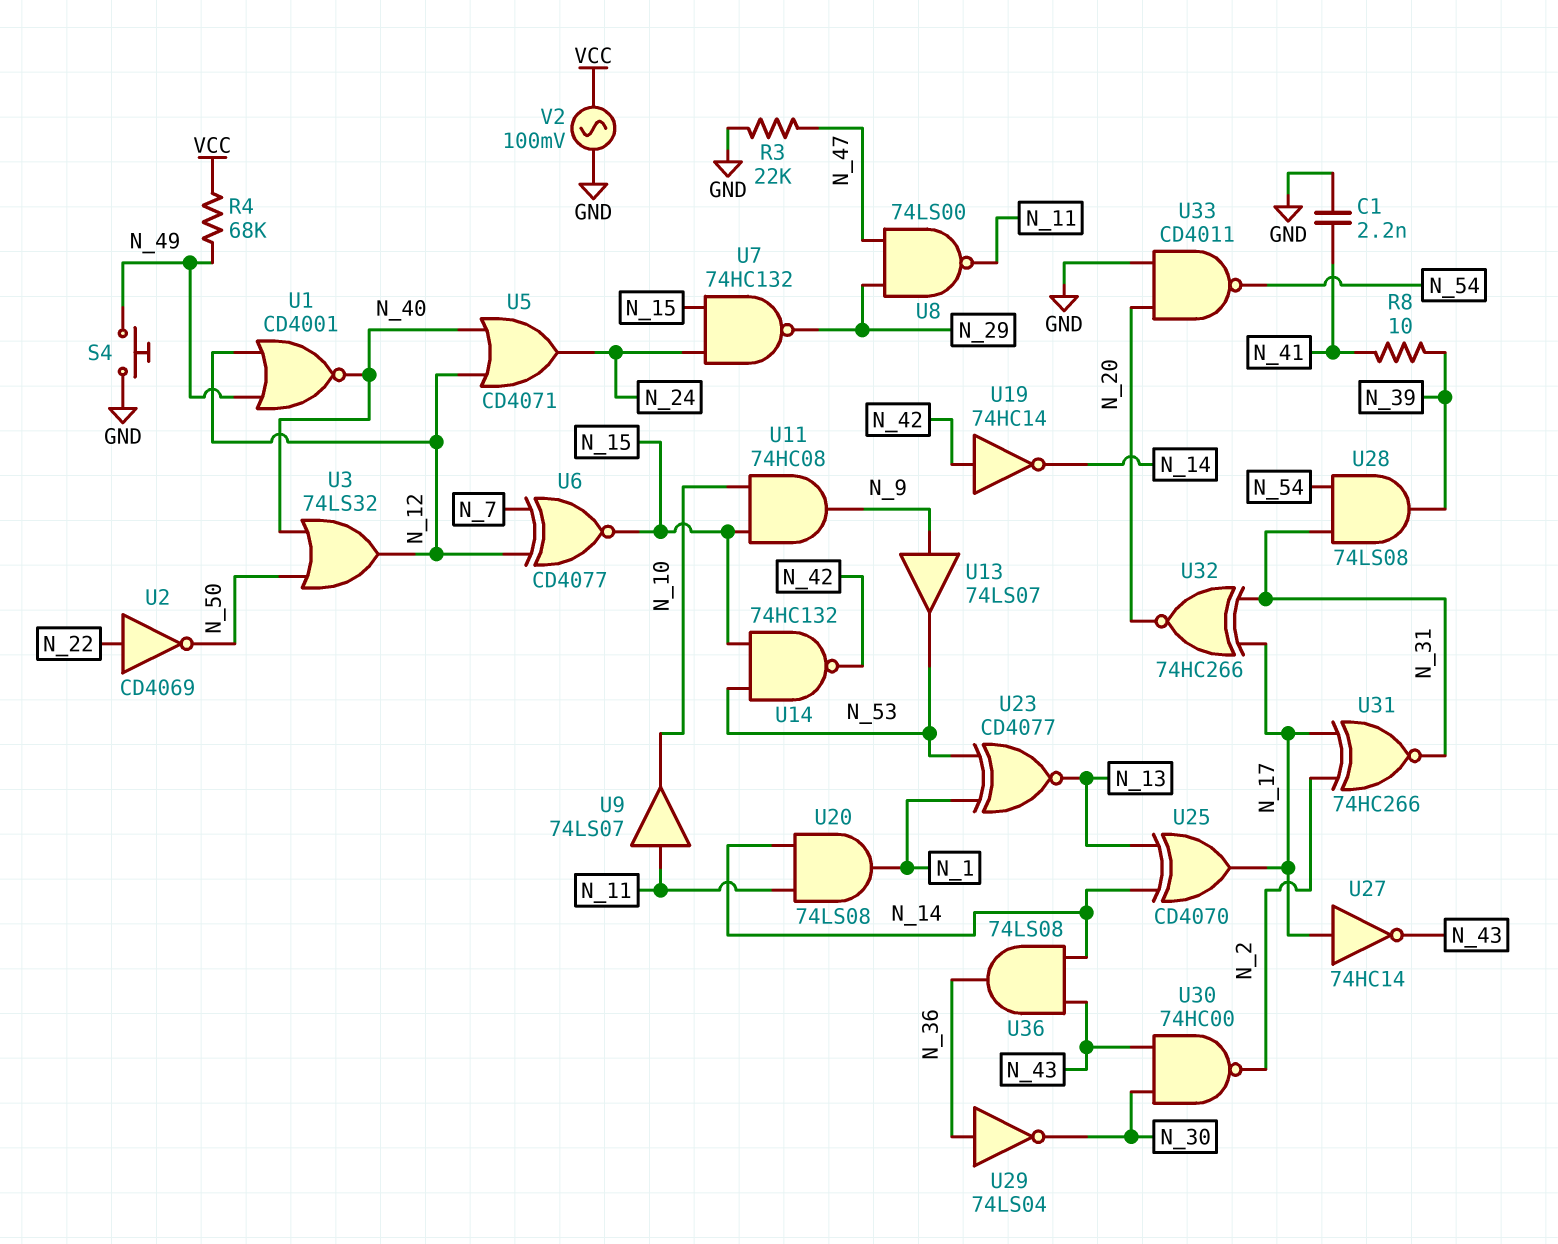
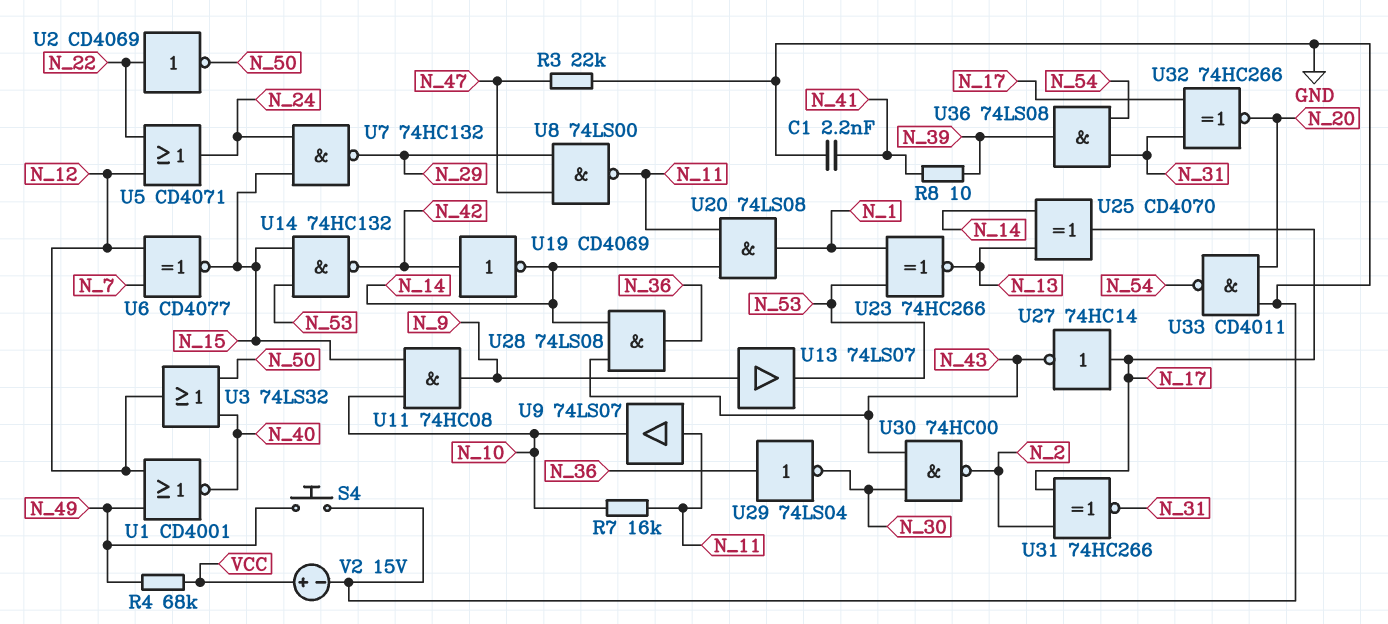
R7: none -> 16k (N_10, N_11)
U5: OR CD4071 (in N_12, in N_40, out N_24) -> OR CD4071 (in N_12, in N_22, out N_24)
U19: NOT 74HC14 (in N_42, out N_14) -> NOT CD4069 (in N_42, out N_14)
U23: XNOR CD4077 (in N_1, in N_53, out N_13) -> XNOR 74HC266 (in N_1, in N_53, out N_13)
U28: AND 74LS08 (in N_31, in N_54, out N_39) -> AND 74LS08 (in N_14, in N_43, out N_36)
U36: AND 74LS08 (in N_14, in N_43, out N_36) -> AND 74LS08 (in N_31, in N_54, out N_39)
V2: AC 100mV (GND, VCC) -> 15V (plus VCC, minus GND)

